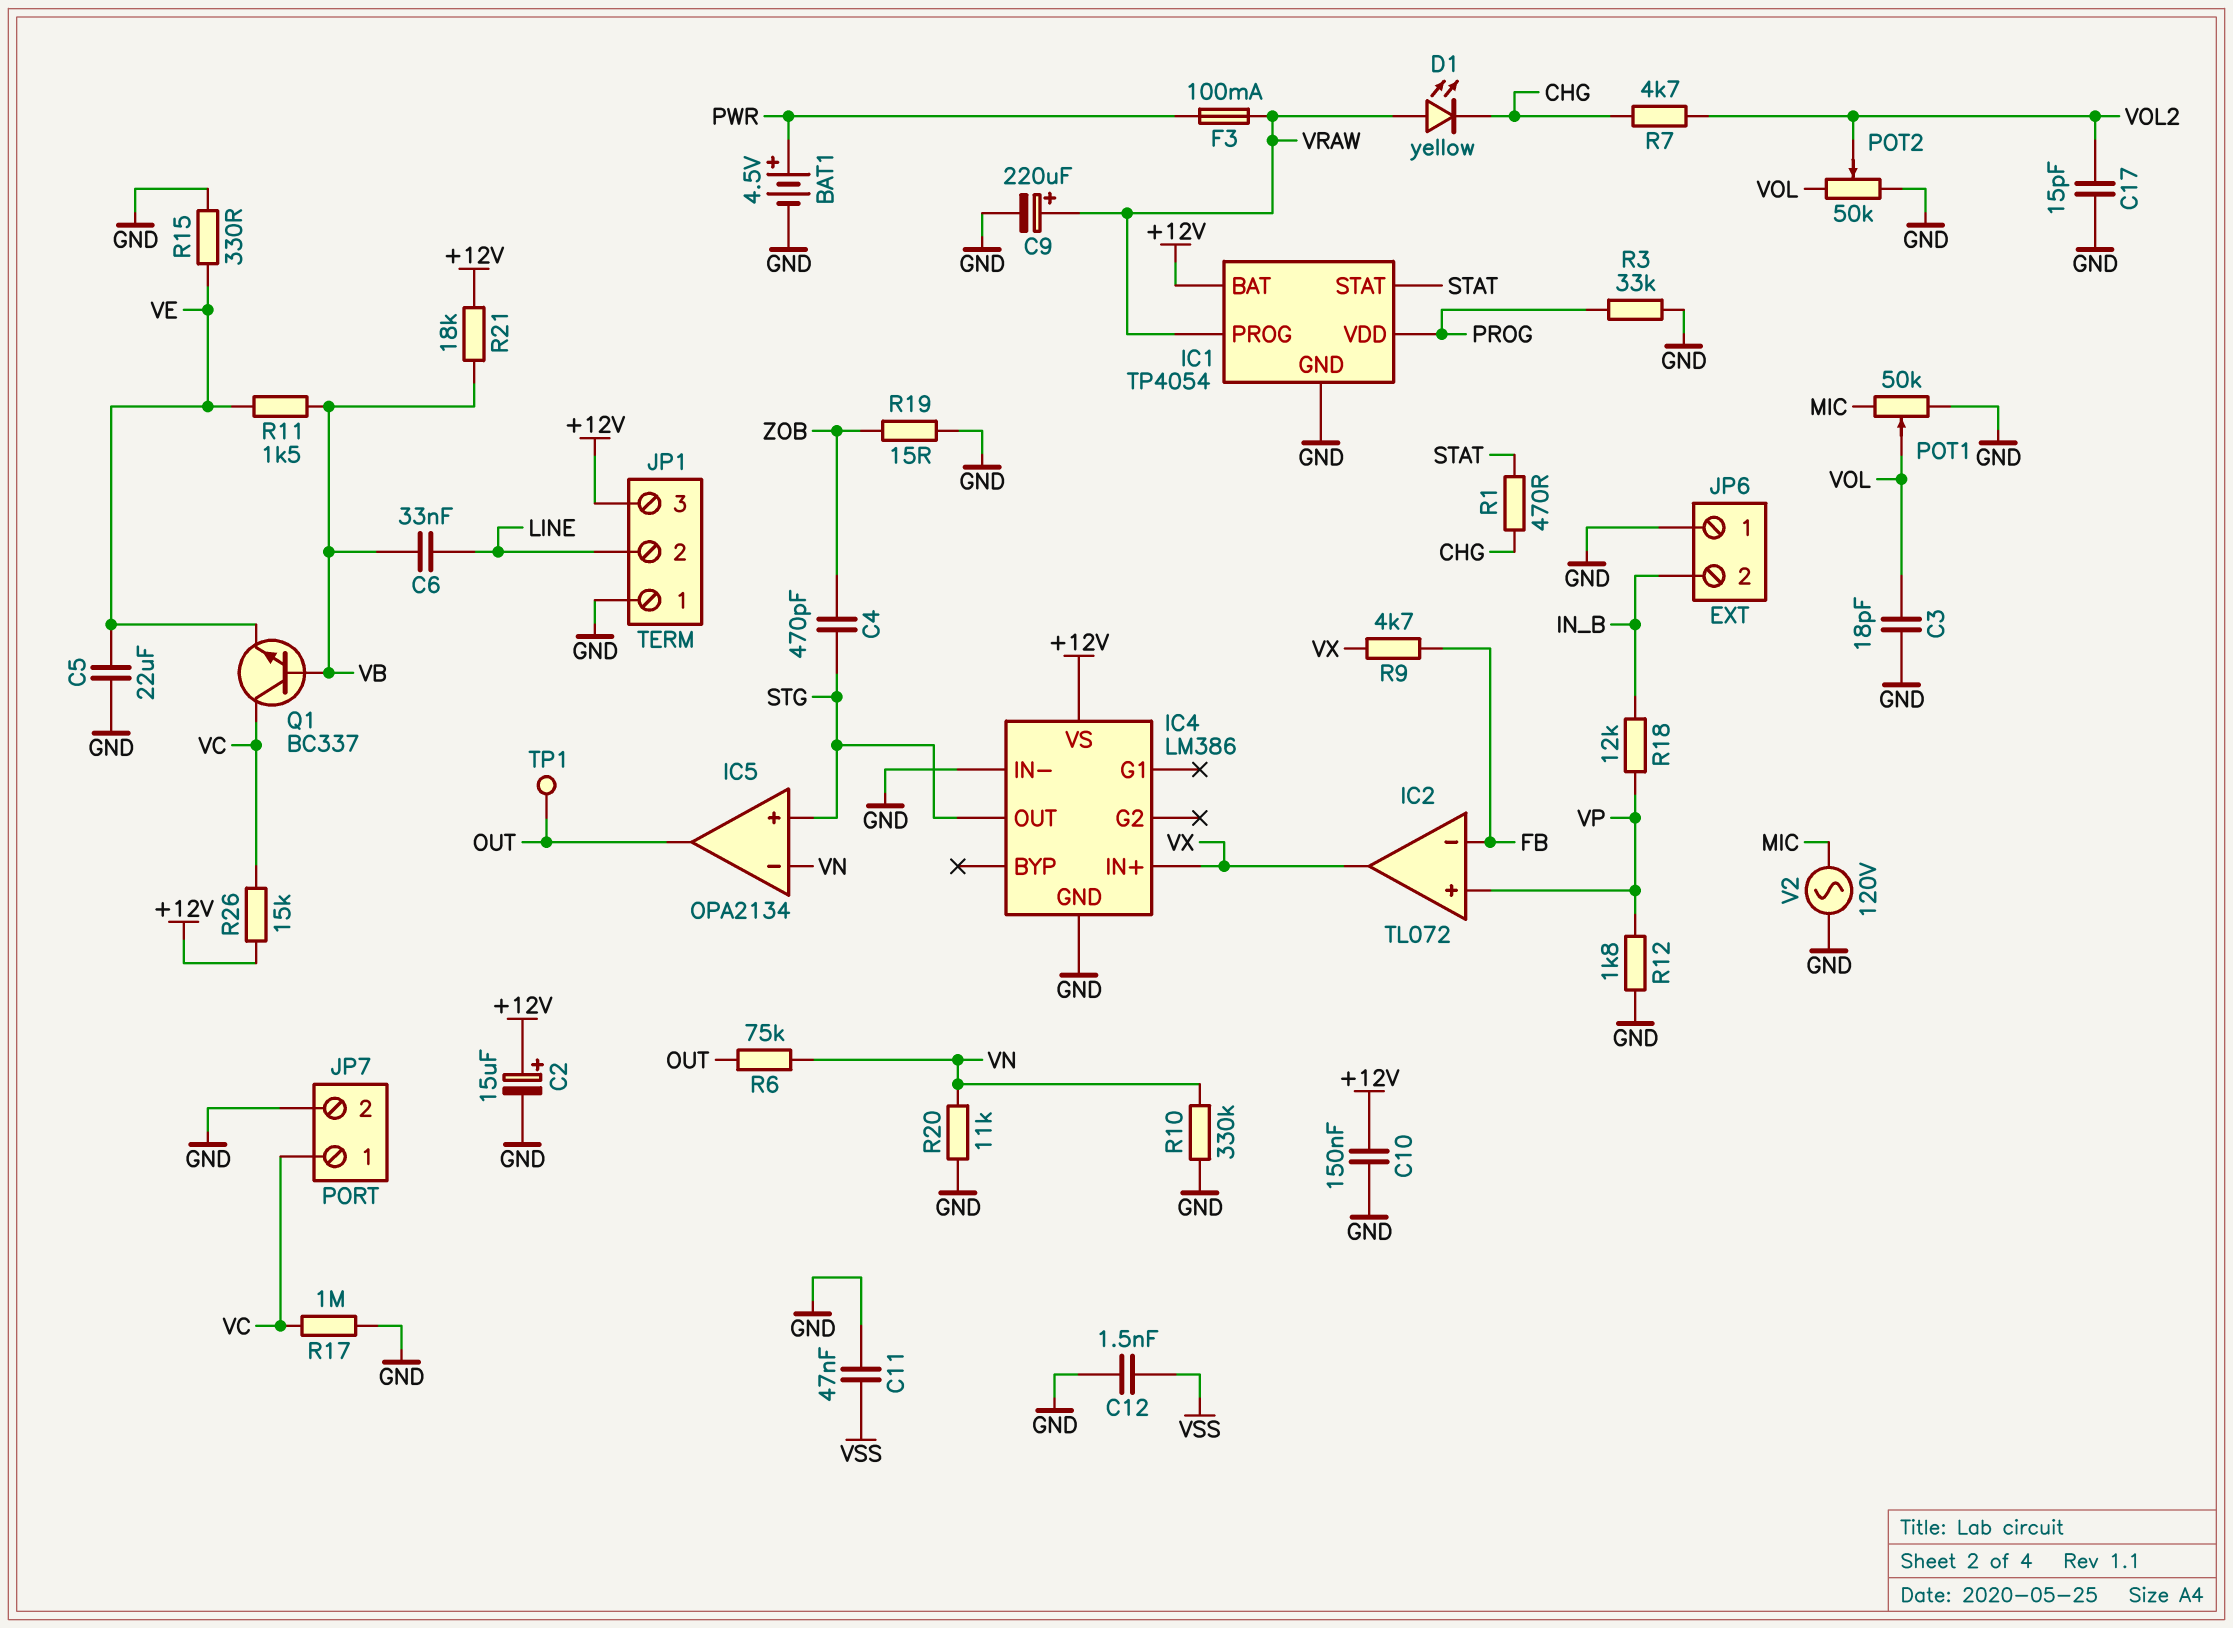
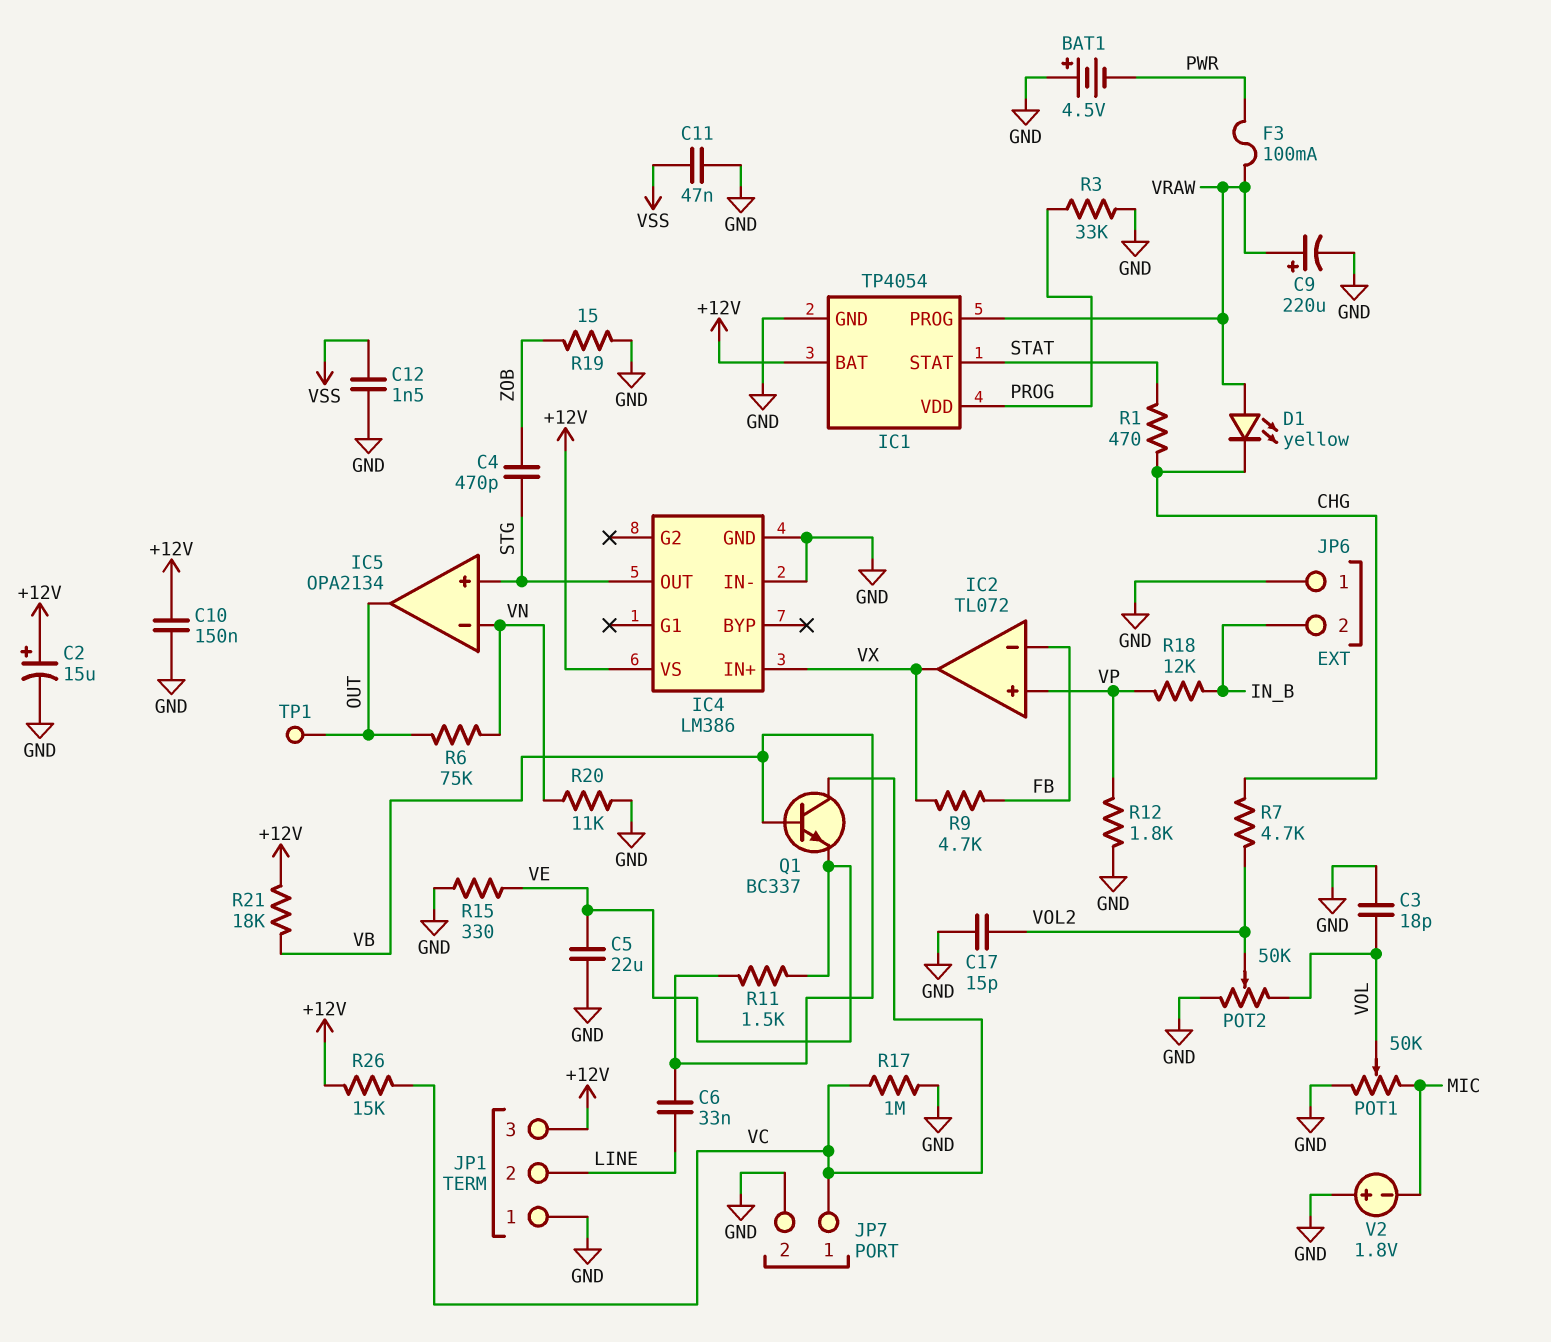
BAT1: 4.5V (plus PWR, minus GND) -> 4.5V (plus GND, minus PWR)
R10: 330k (GND, VN) -> none
V2: AC 120V (GND, MIC) -> 1.8V (plus GND, minus MIC)

